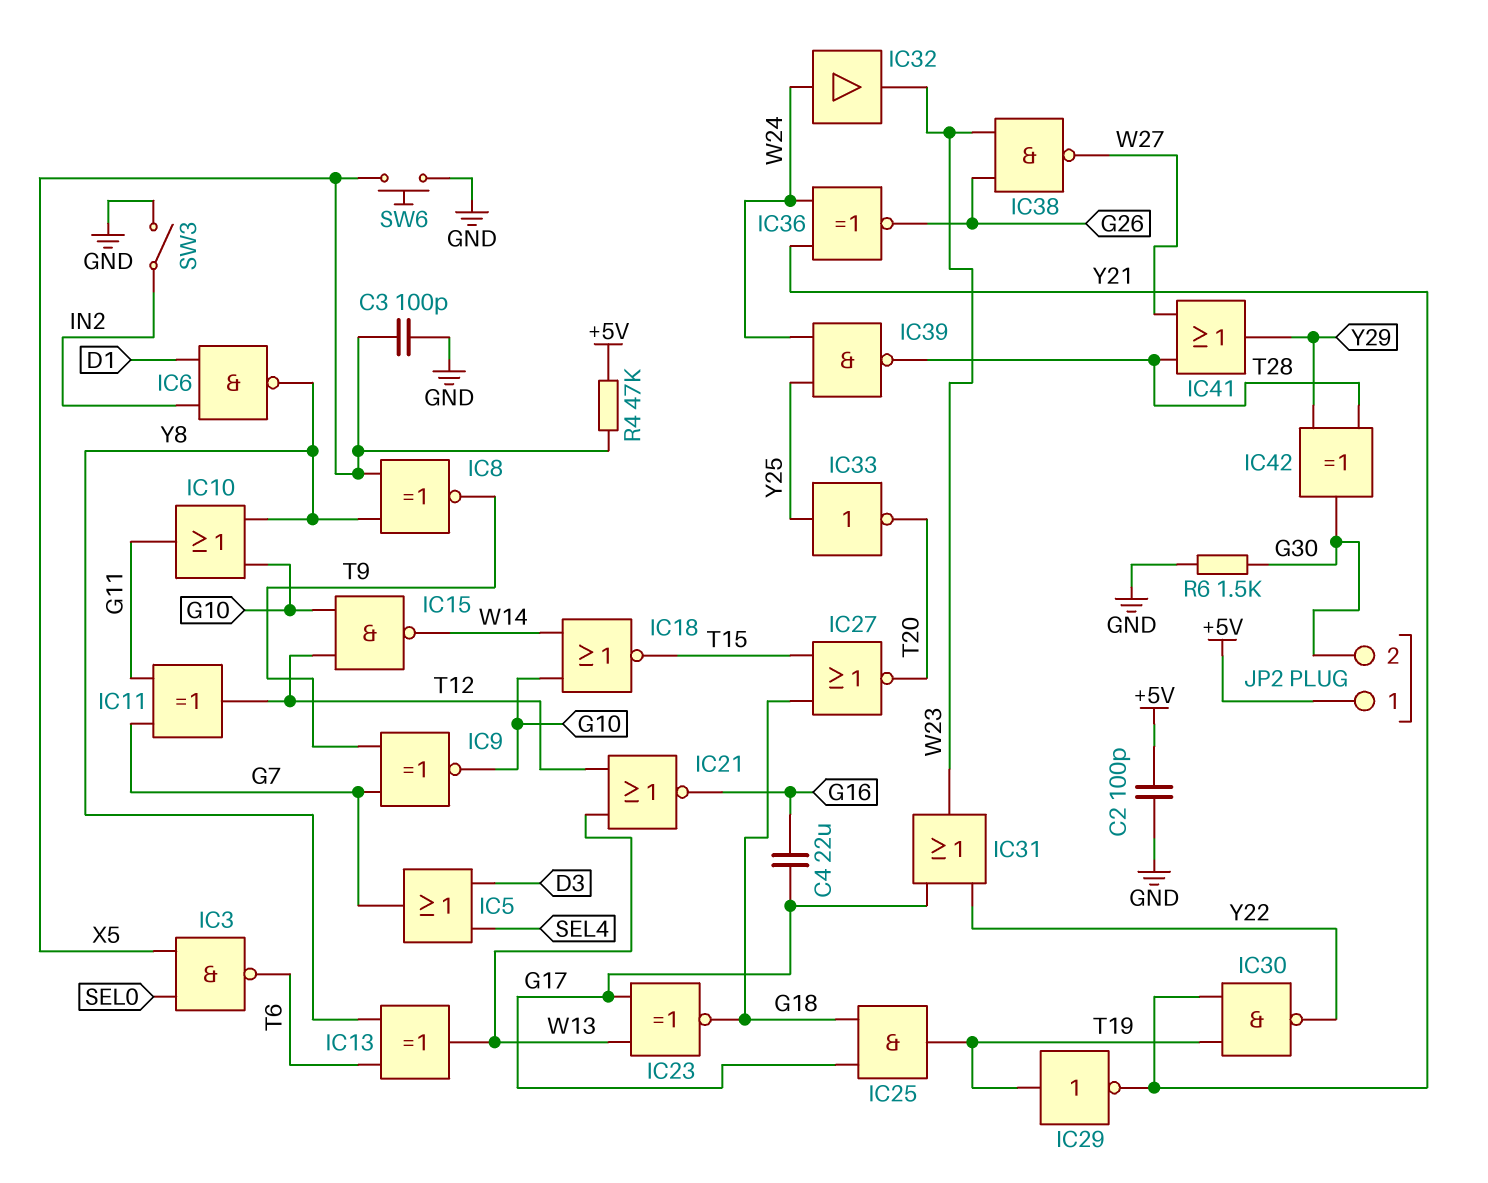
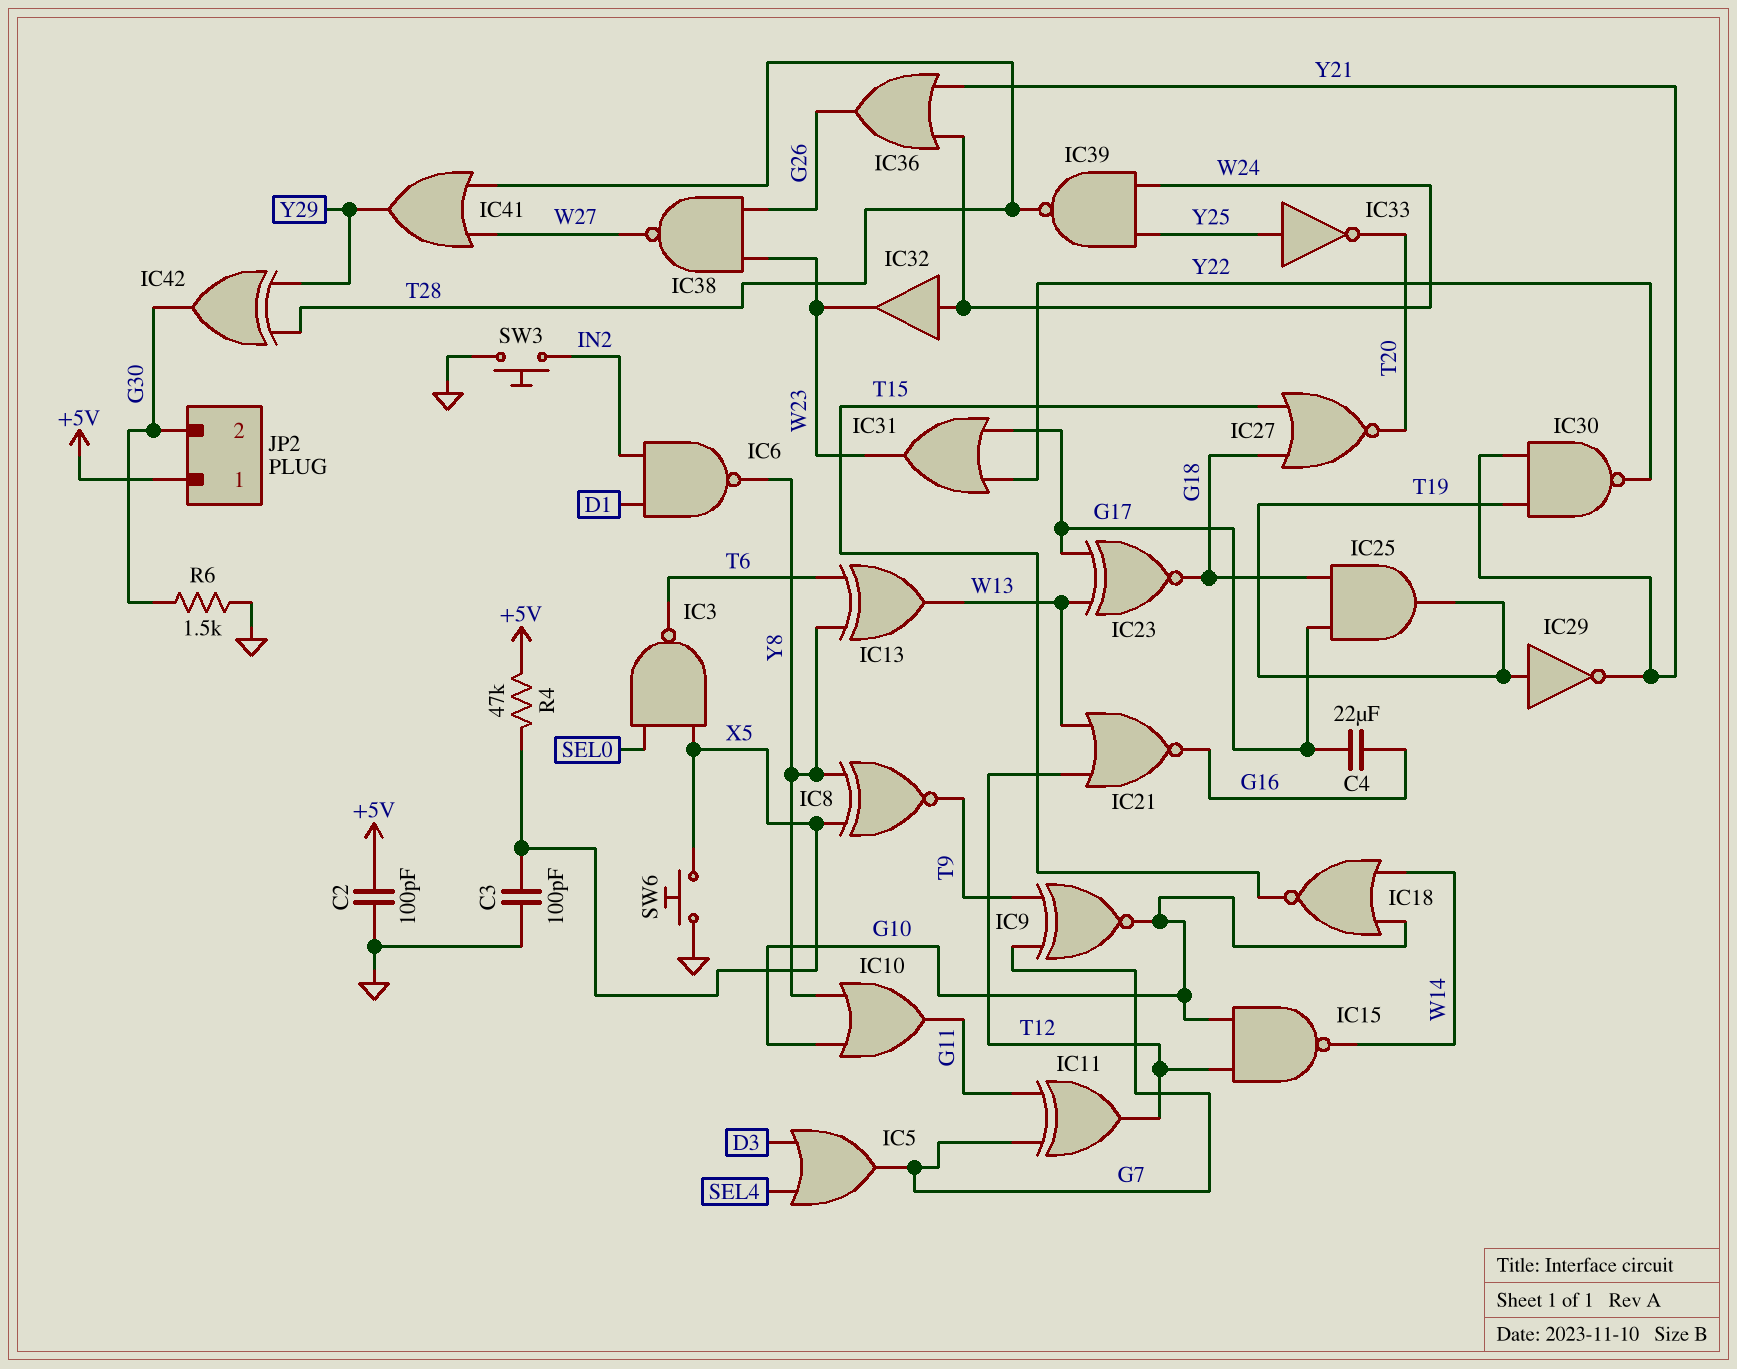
IC36: XNOR (in W24, in Y21, out G26) -> OR (in W24, in Y21, out G26)
SW3: switch (GND, IN2) -> button (GND, IN2)

